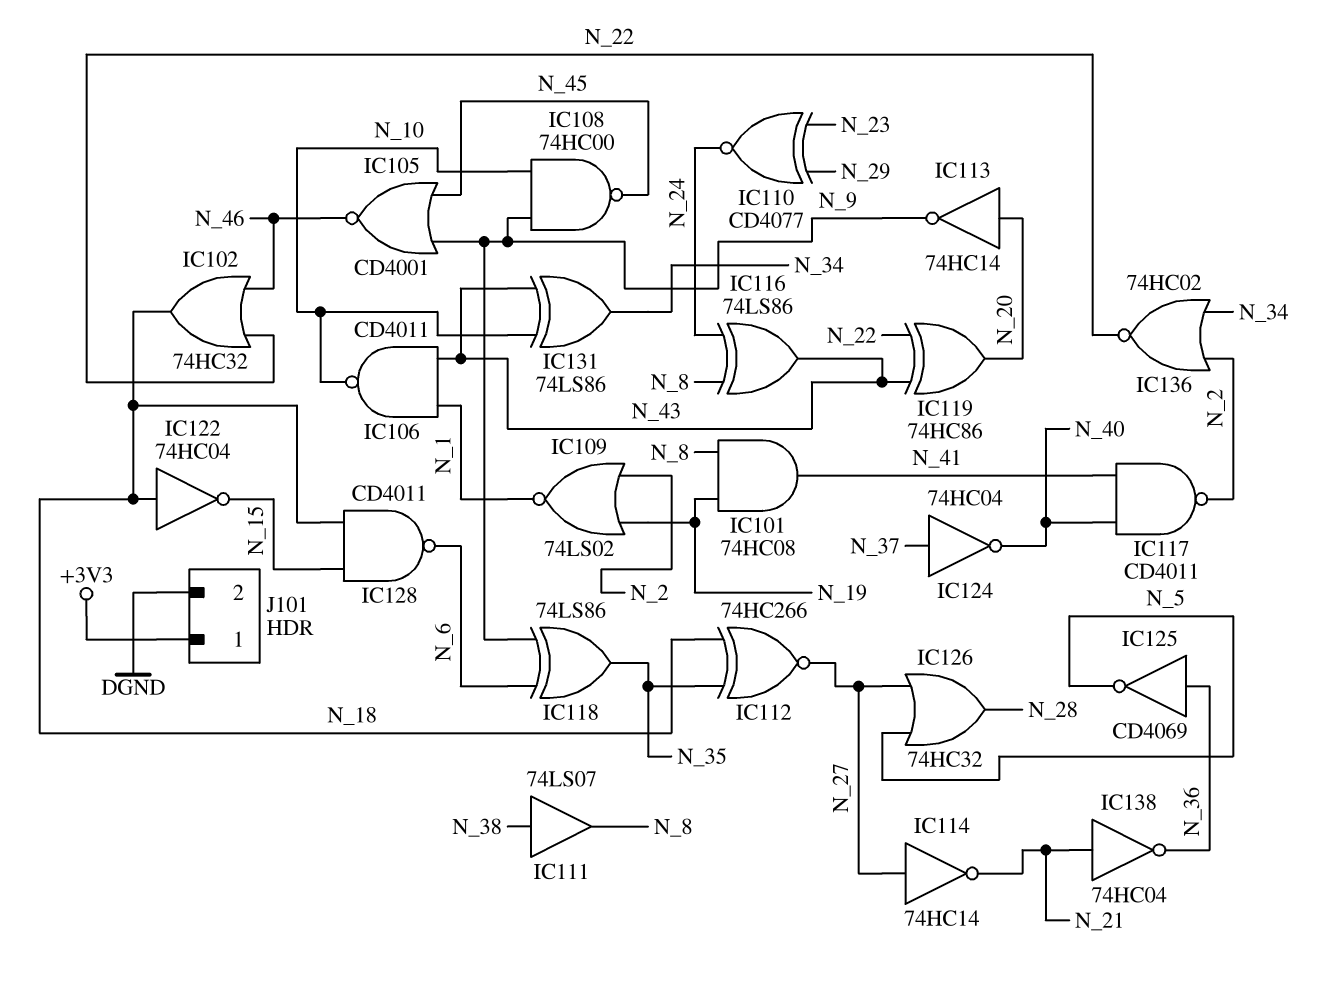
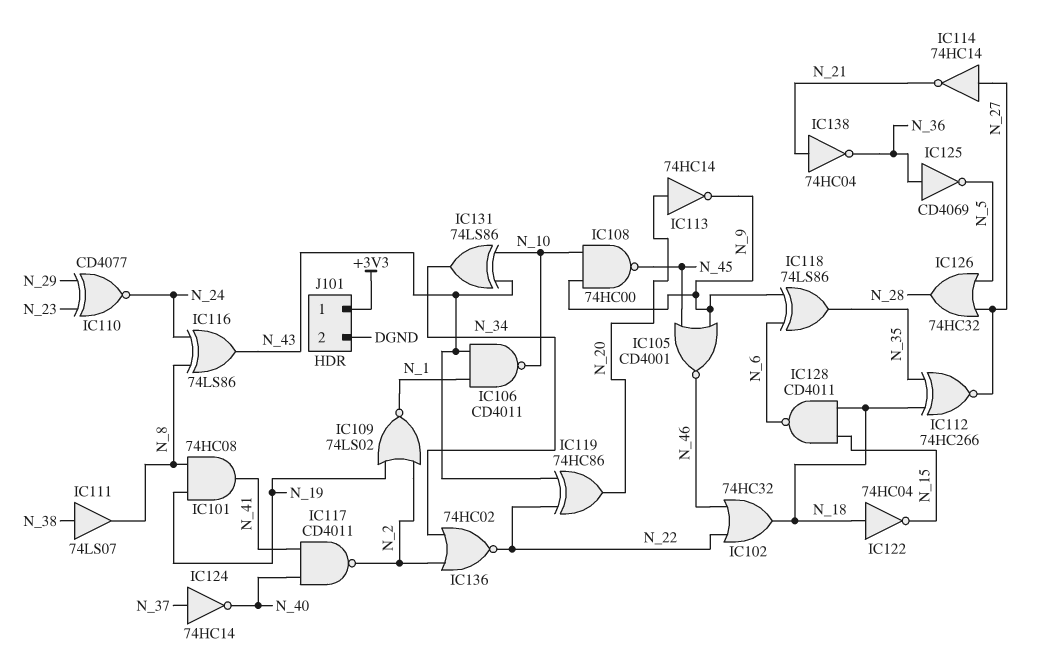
IC124: NOT 74HC04 (in N_37, out N_40) -> NOT 74HC14 (in N_37, out N_40)

